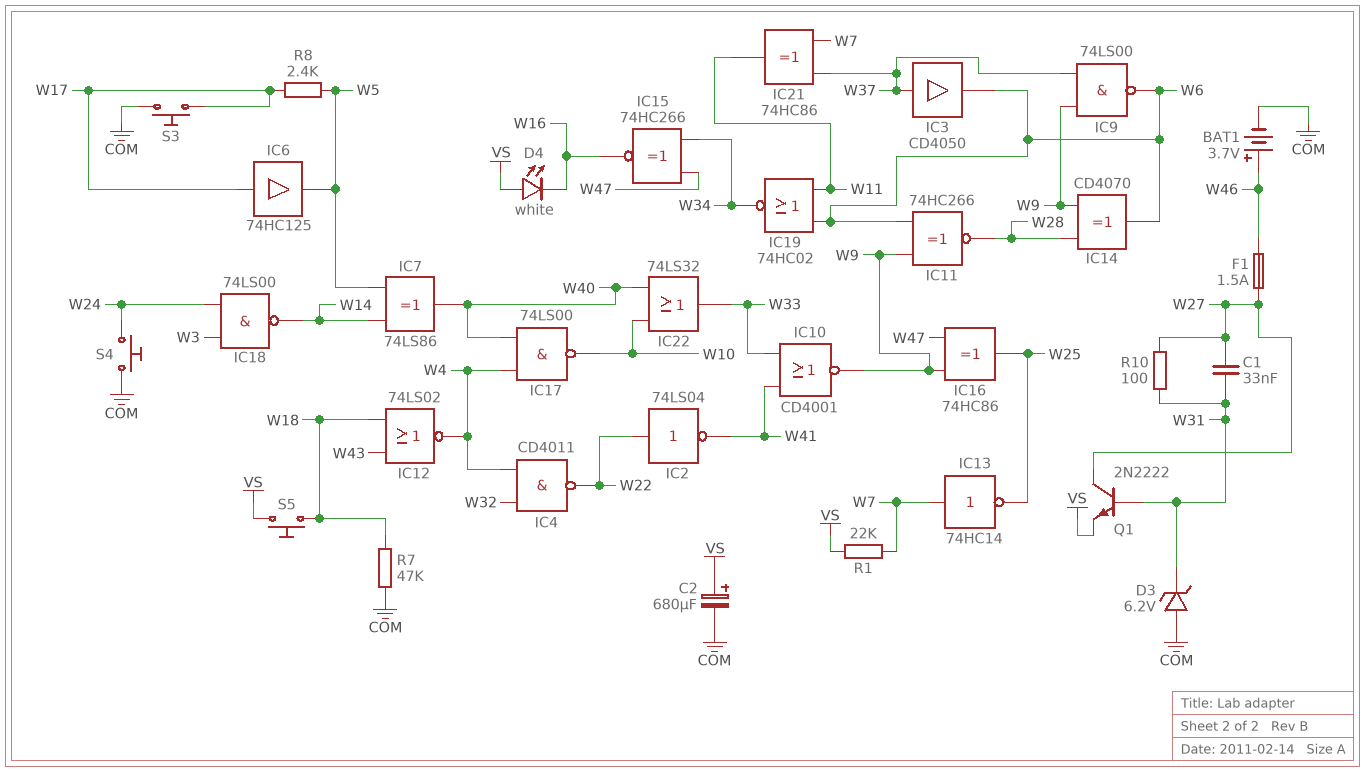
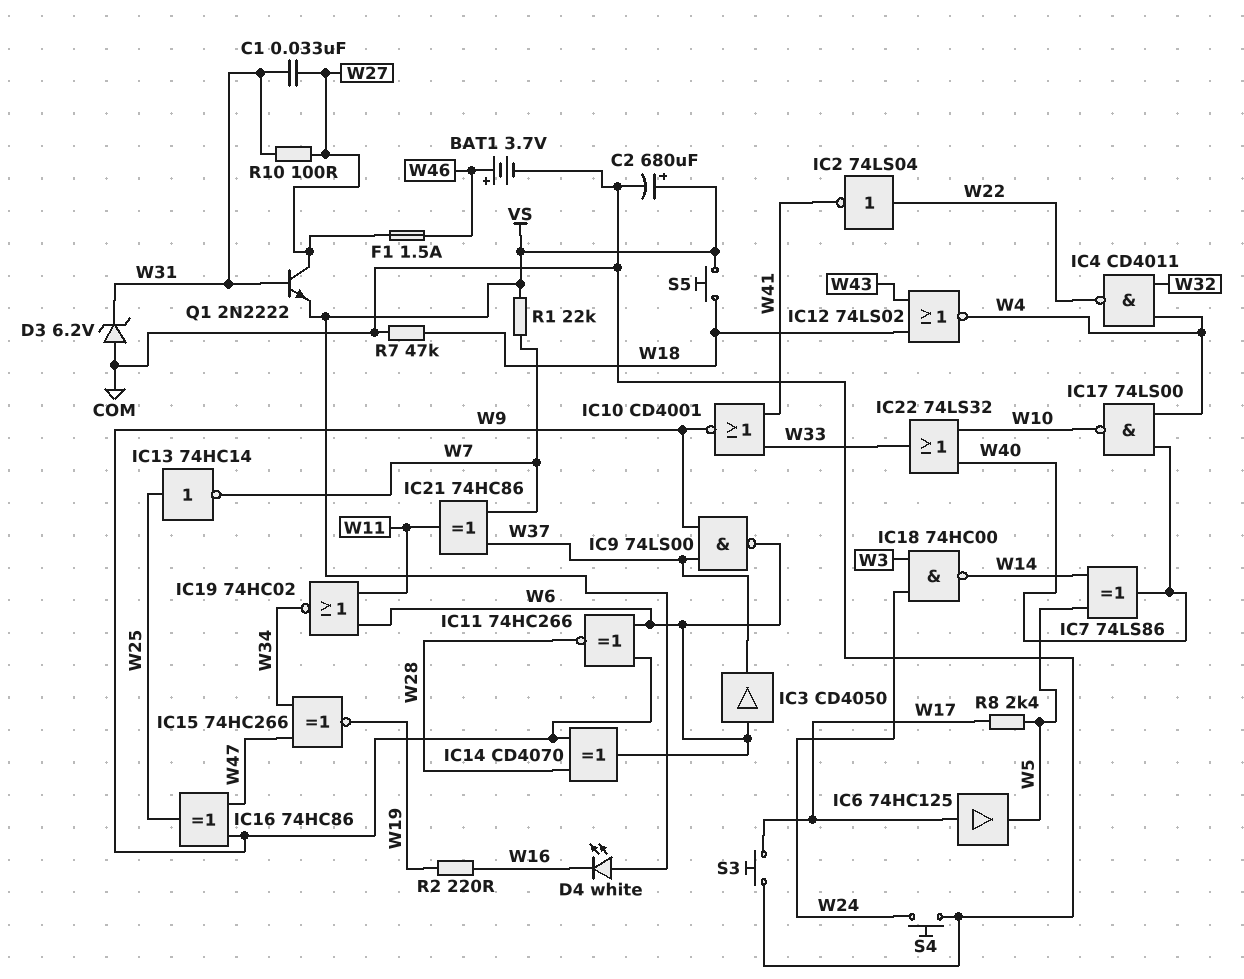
IC3: buffer CD4050 (in W37, out W6) -> buffer CD4050 (in W6, out W37)
IC13: NOT 74HC14 (in W7, out W25) -> NOT 74HC14 (in W25, out W7)
IC15: XNOR 74HC266 (in W34, in W47, out W16) -> XNOR 74HC266 (in W34, in W47, out W19)
IC18: NAND 74LS00 (in W3, in W24, out W14) -> NAND 74HC00 (in W3, in W24, out W14)
R2: none -> 220 (W16, W19)

